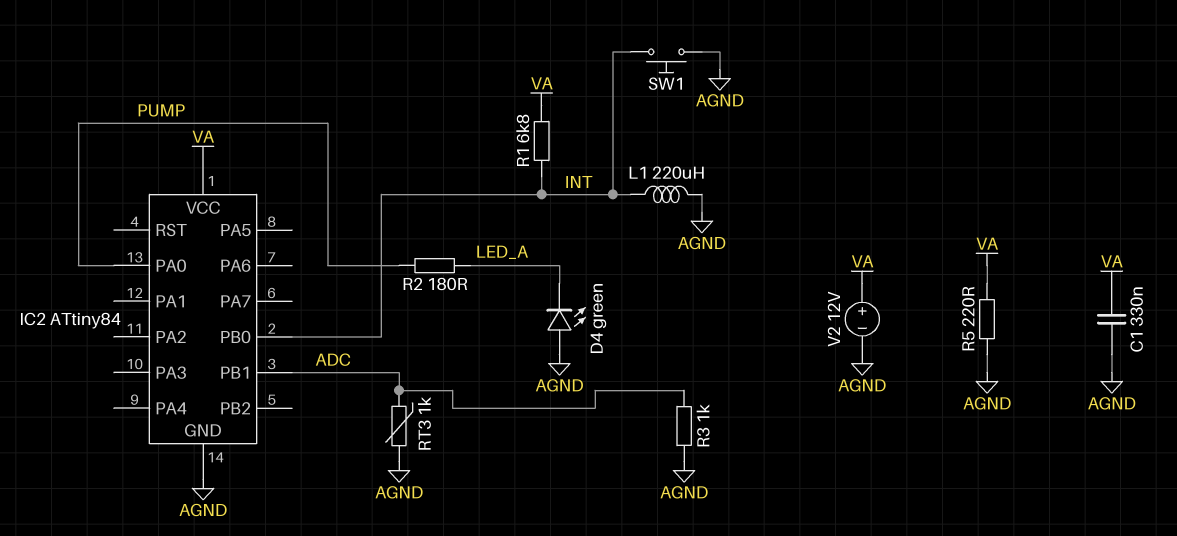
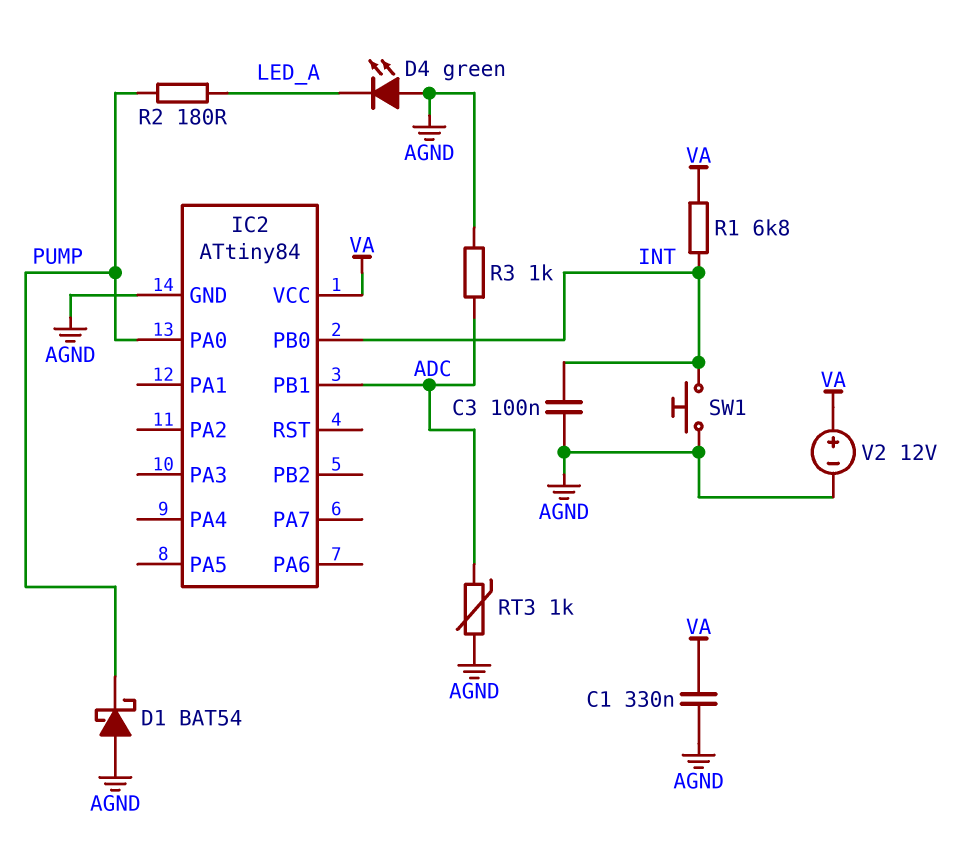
C3: none -> 100nF (AGND, INT)
D1: none -> schottky BAT54 (A AGND, K PUMP)
L1: 220uH (AGND, INT) -> none
R5: 220 (AGND, VA) -> none

